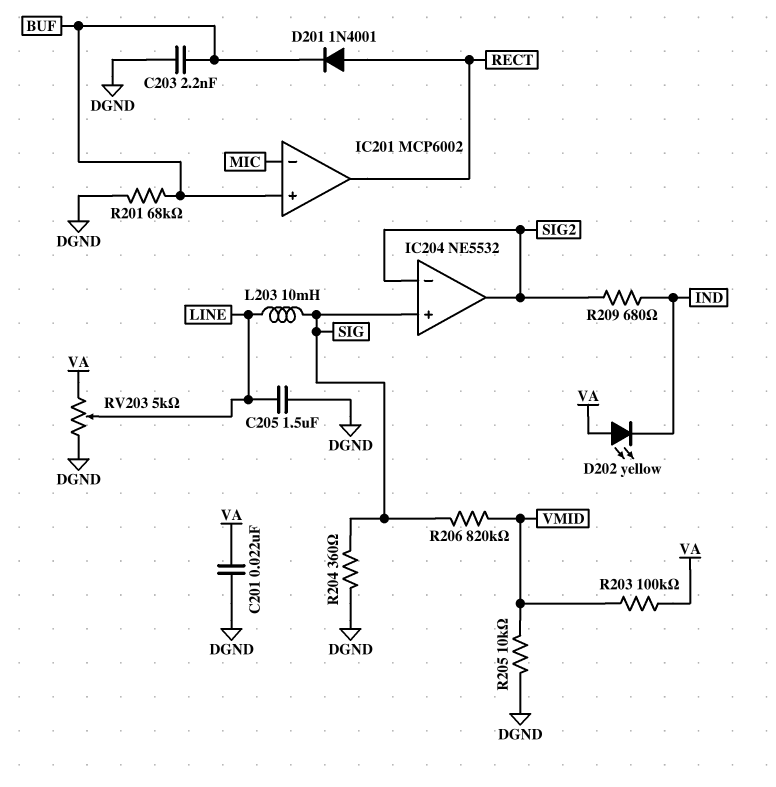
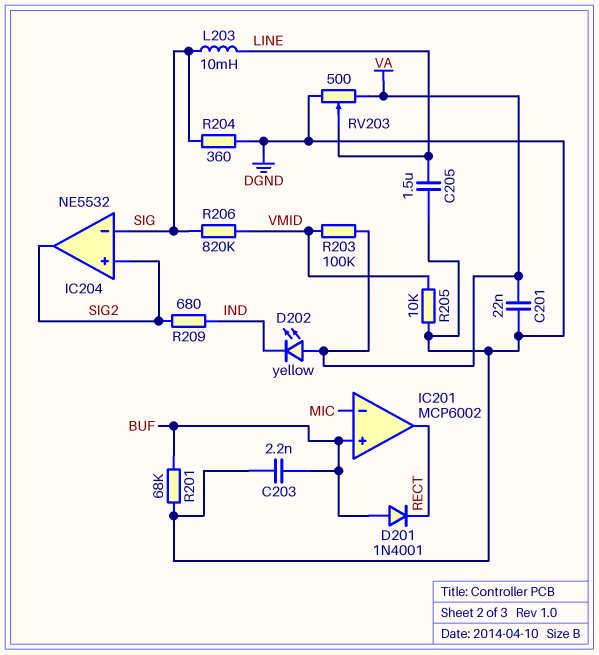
D201: diode 1N4001 (A RECT, K BUF) -> diode 1N4001 (A BUF, K RECT)
IC204 pin in+: SIG -> SIG2
IC204 pin in-: SIG2 -> SIG
RV203: 5k (DGND, VA, wiper LINE) -> 500 (DGND, VA, wiper LINE)

